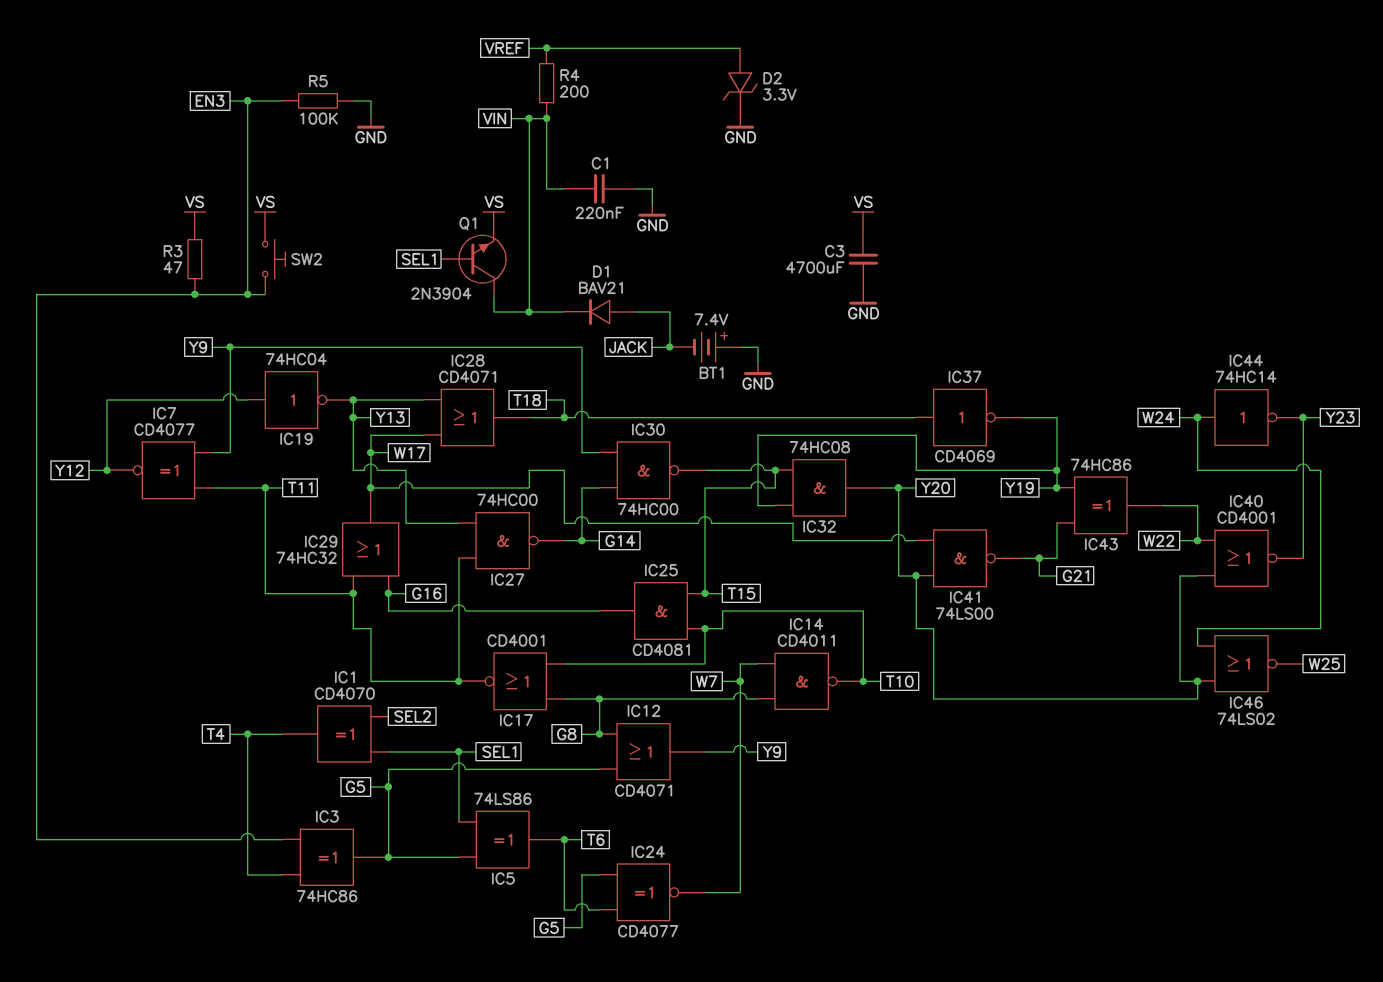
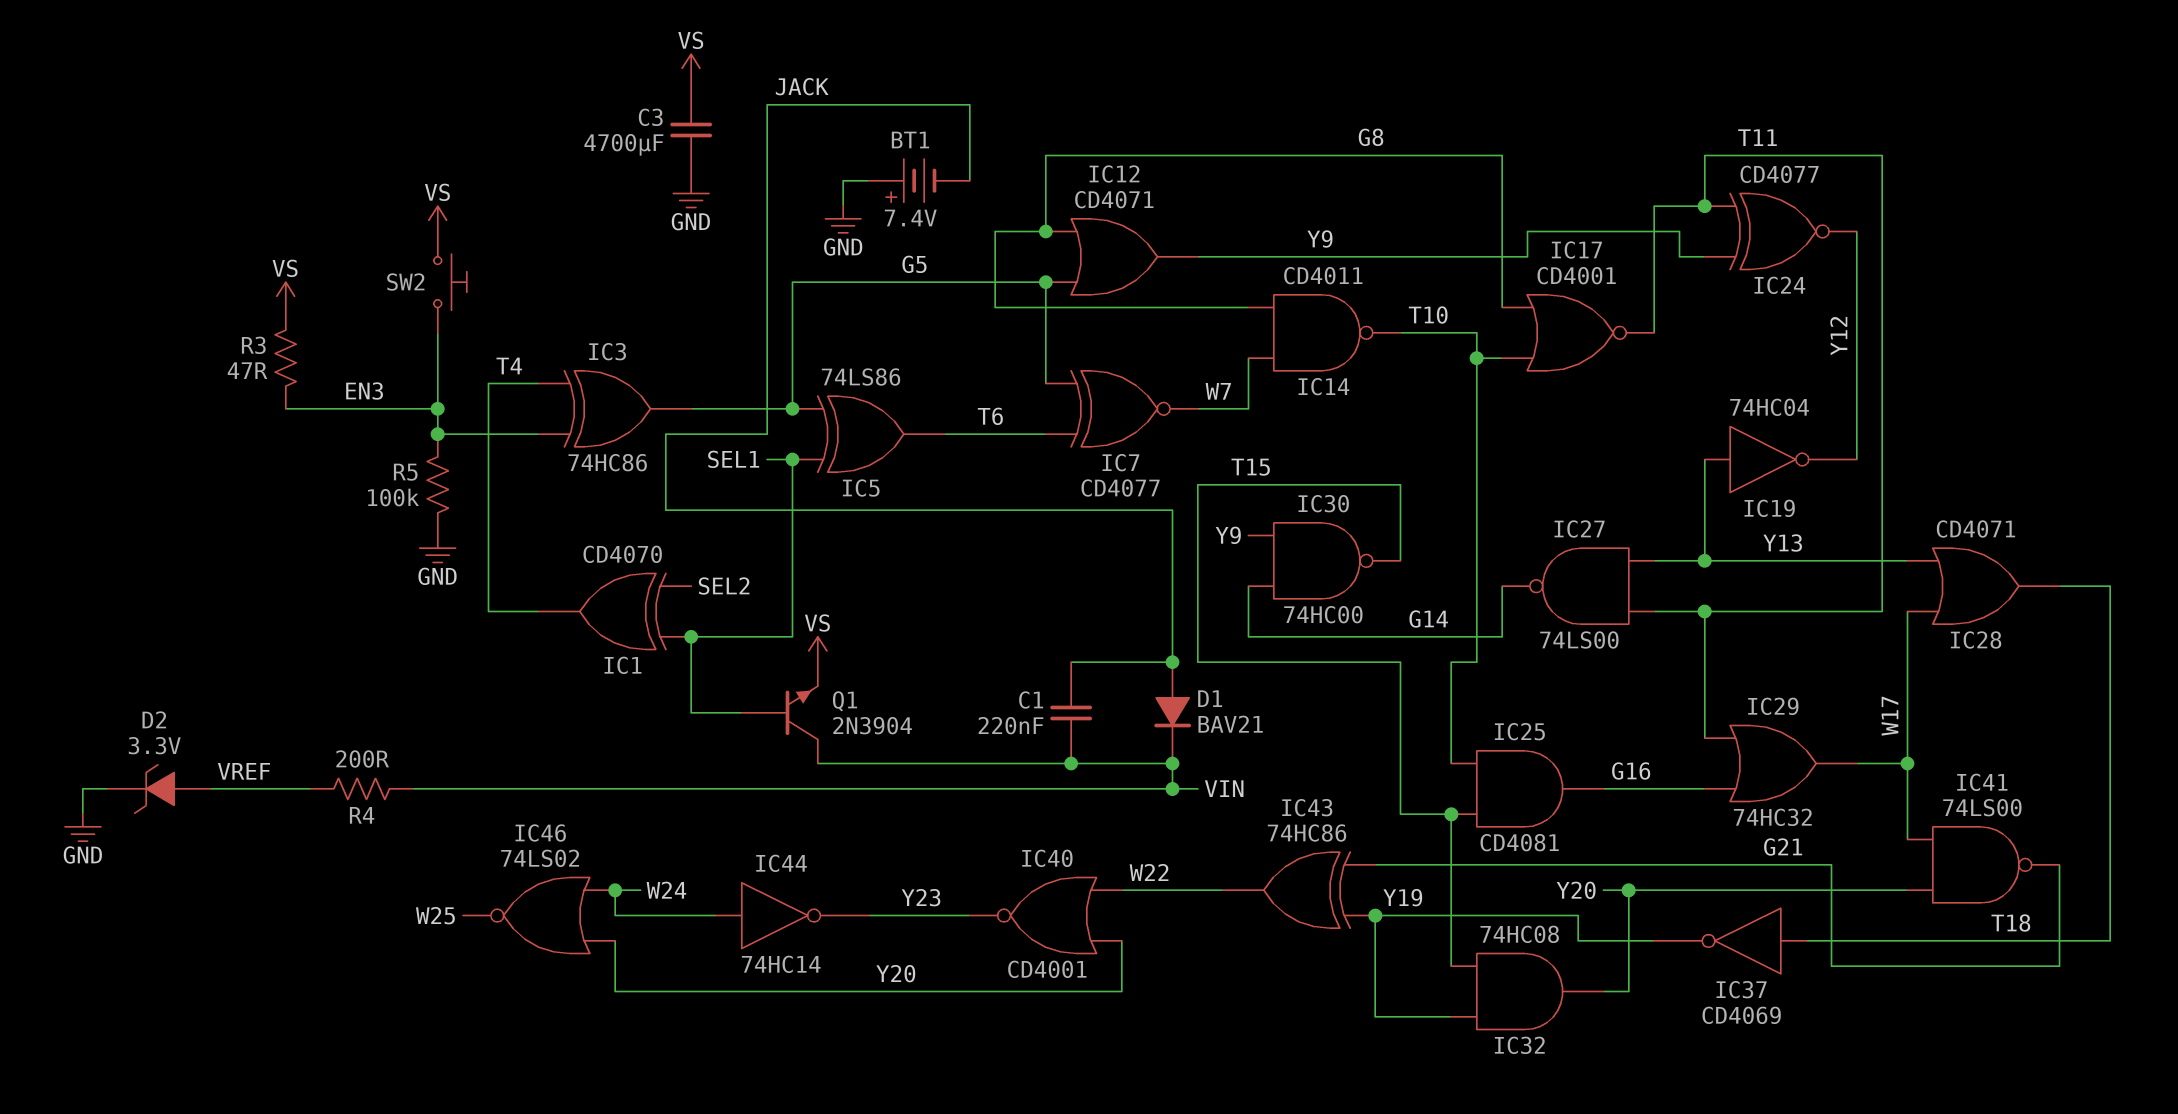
C1: 220nF (GND, VIN) -> 220nF (JACK, VIN)
IC7: XNOR CD4077 (in T11, in Y9, out Y12) -> XNOR CD4077 (in G5, in T6, out W7)
IC19: NOT 74HC04 (in Y12, out Y13) -> NOT 74HC04 (in Y13, out Y12)
IC24: XNOR CD4077 (in G5, in T6, out W7) -> XNOR CD4077 (in T11, in Y9, out Y12)
IC27: NAND 74HC00 (in T11, in Y13, out G14) -> NAND 74LS00 (in T11, in Y13, out G14)

